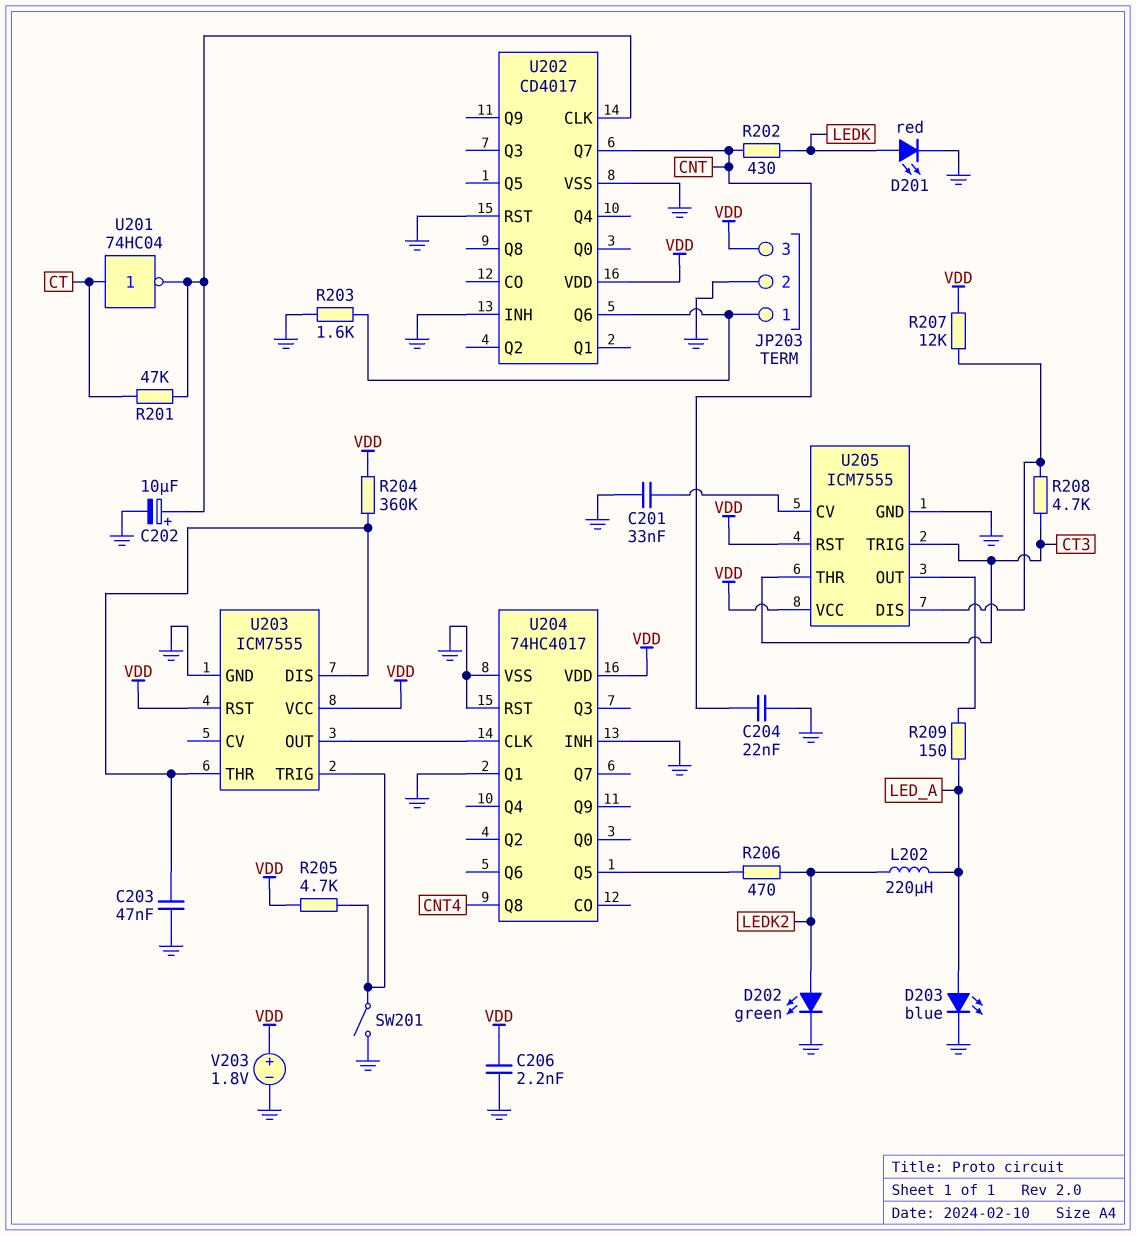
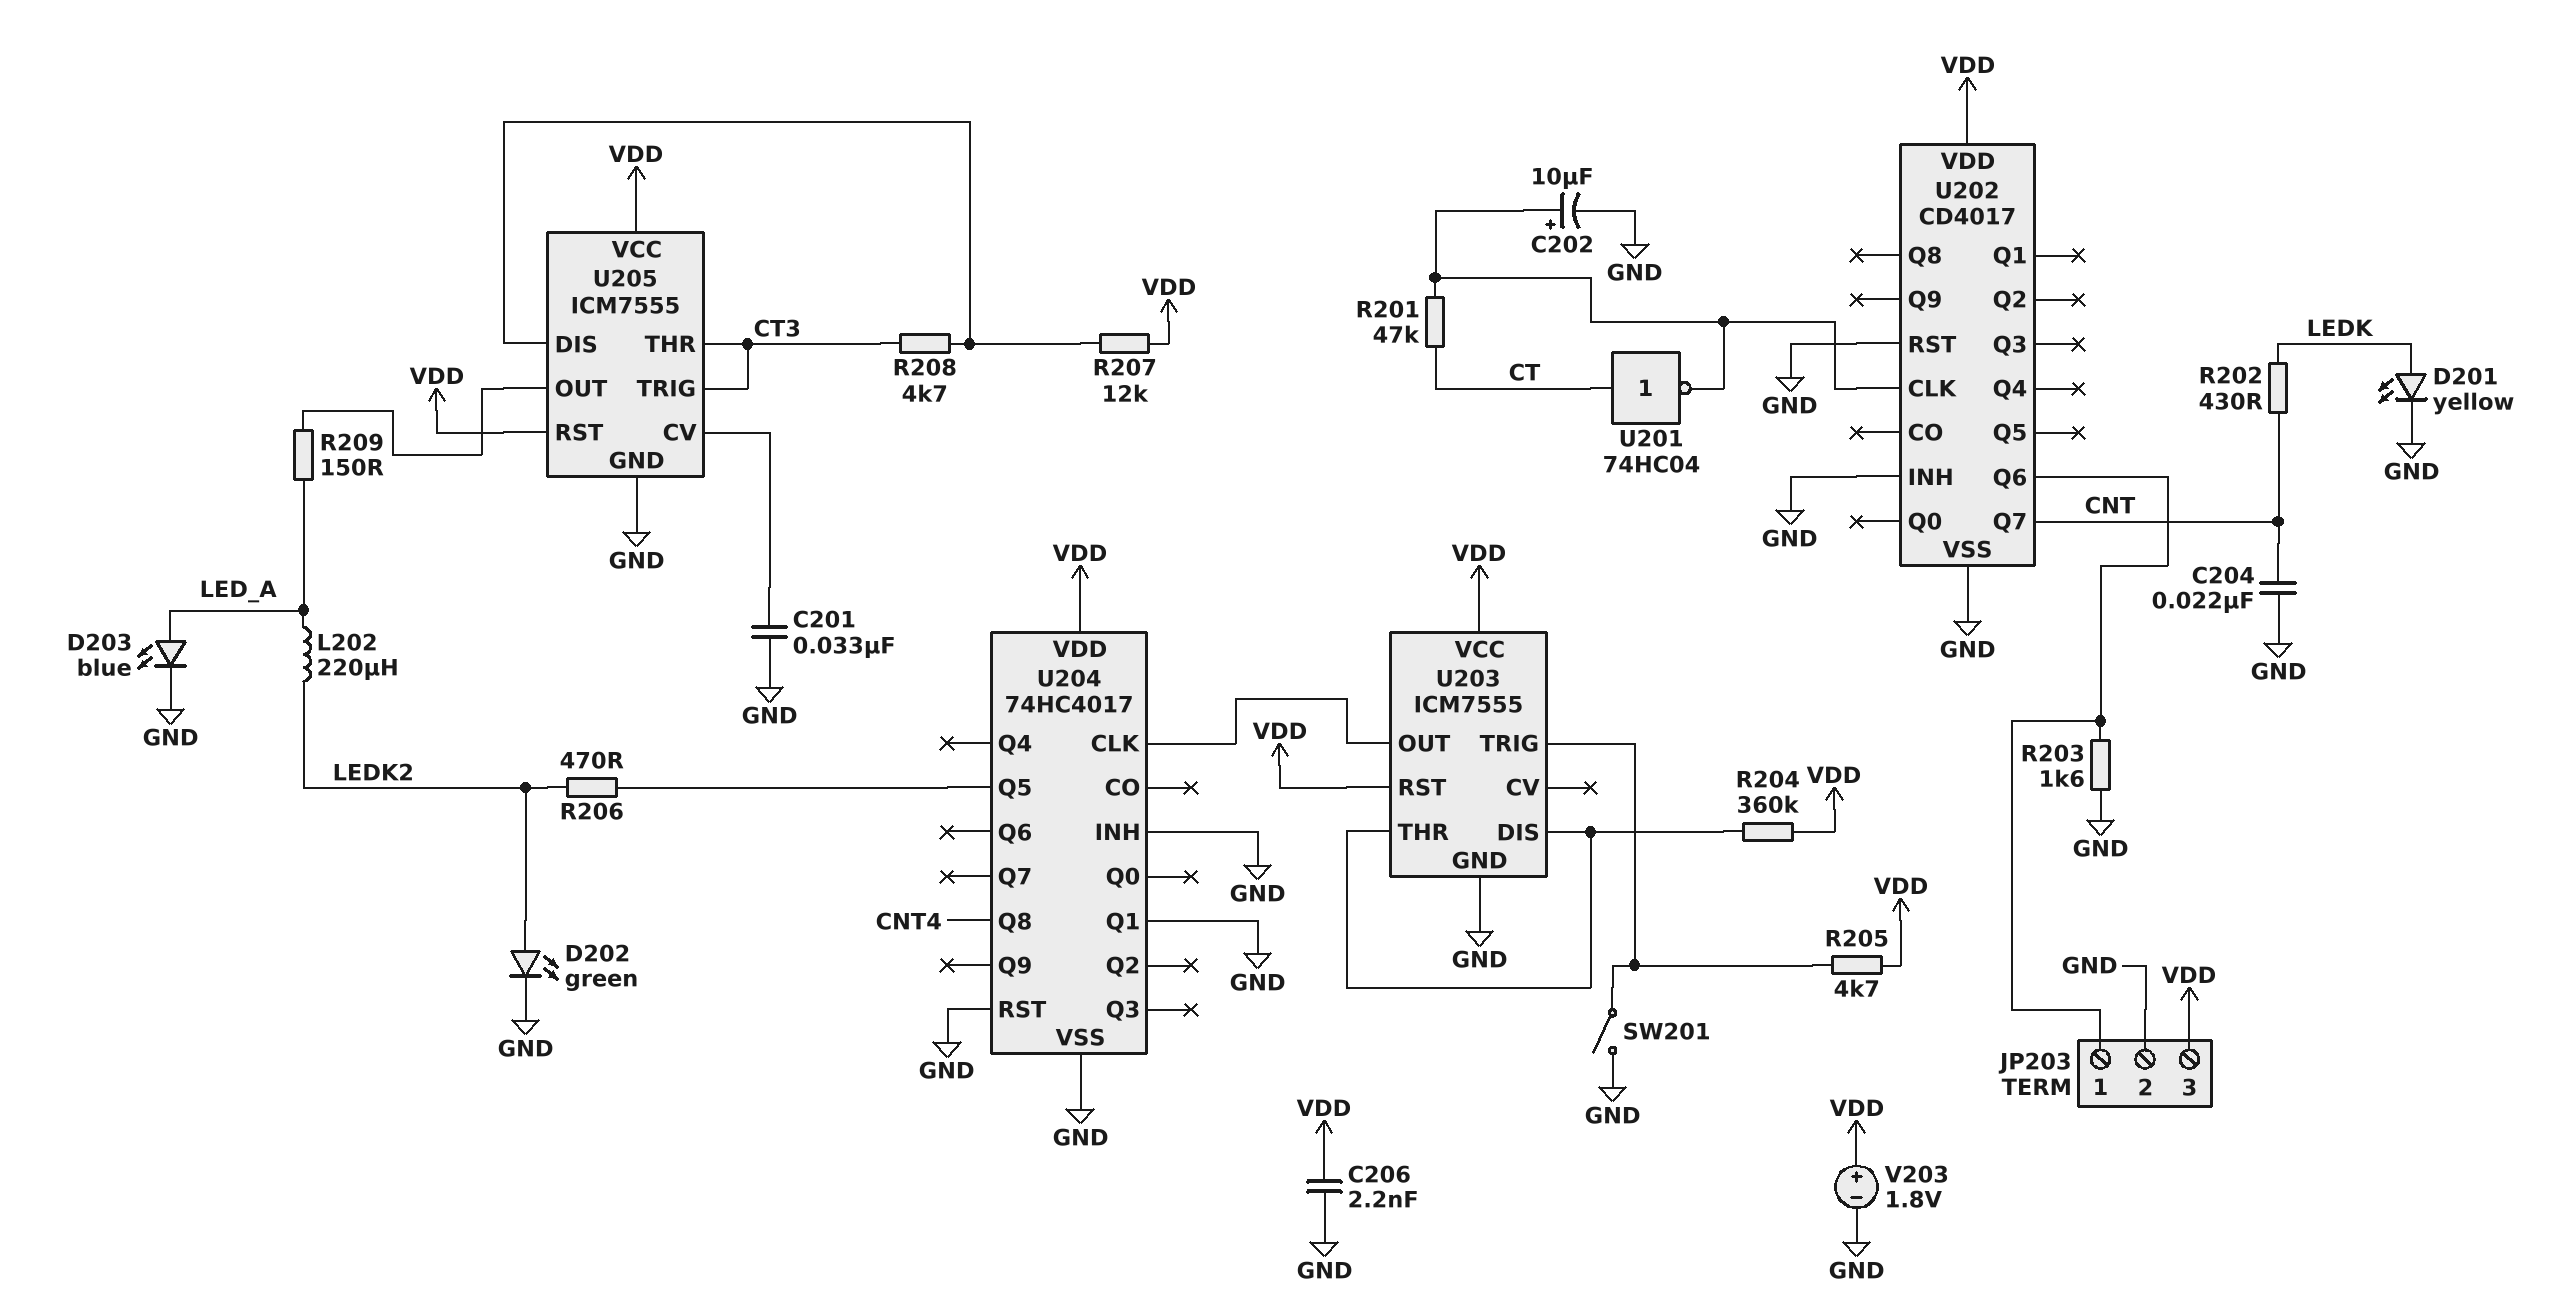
C203: 47nF (GND, U203/DIS) -> none
D201: LED red (A LEDK, K GND) -> LED yellow (A LEDK, K GND)

